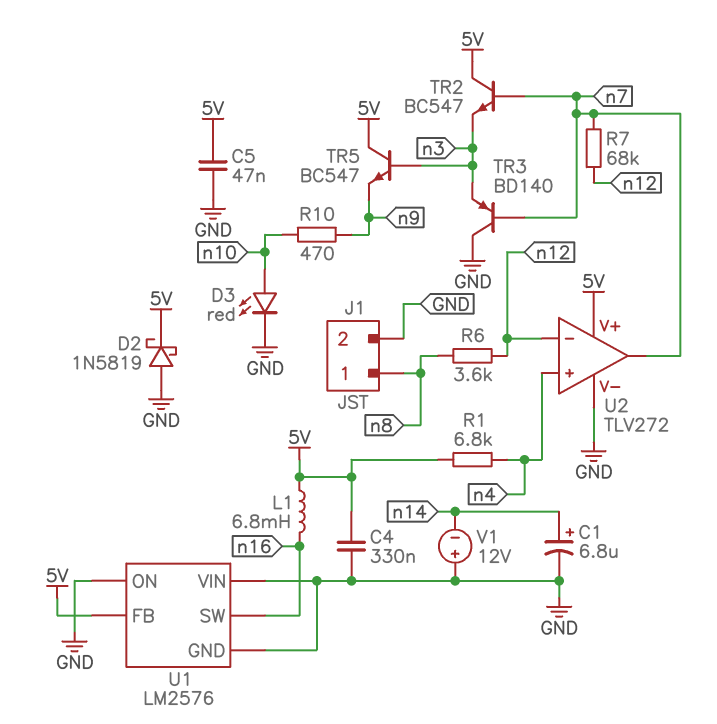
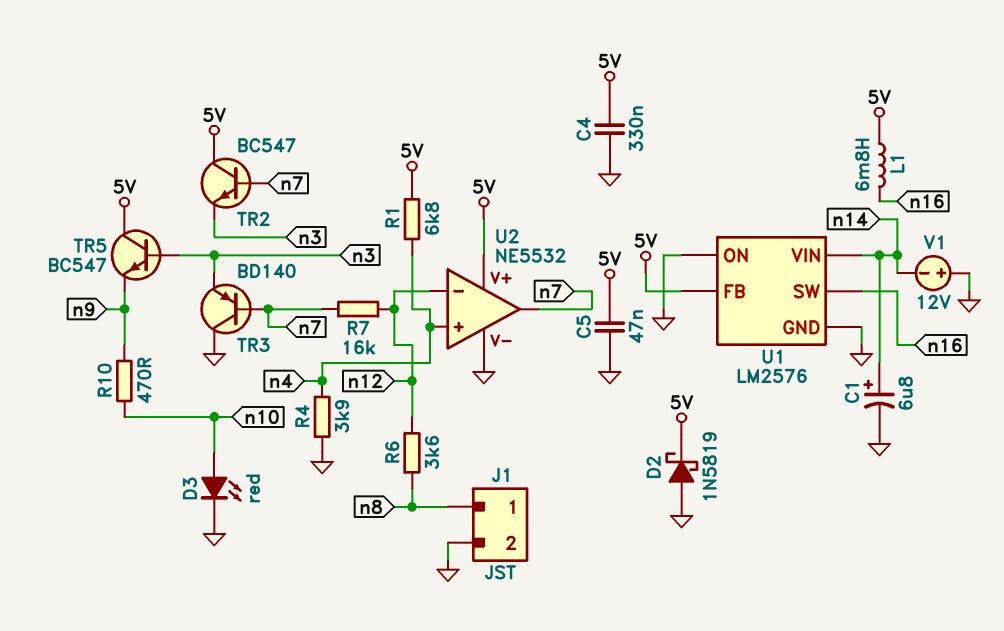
R4: none -> 3.9k (GND, n4)
R7: 68k (n7, n12) -> 16k (n7, n12)
U1 pin VIN: GND -> n14
U2: TLV272 -> NE5532

